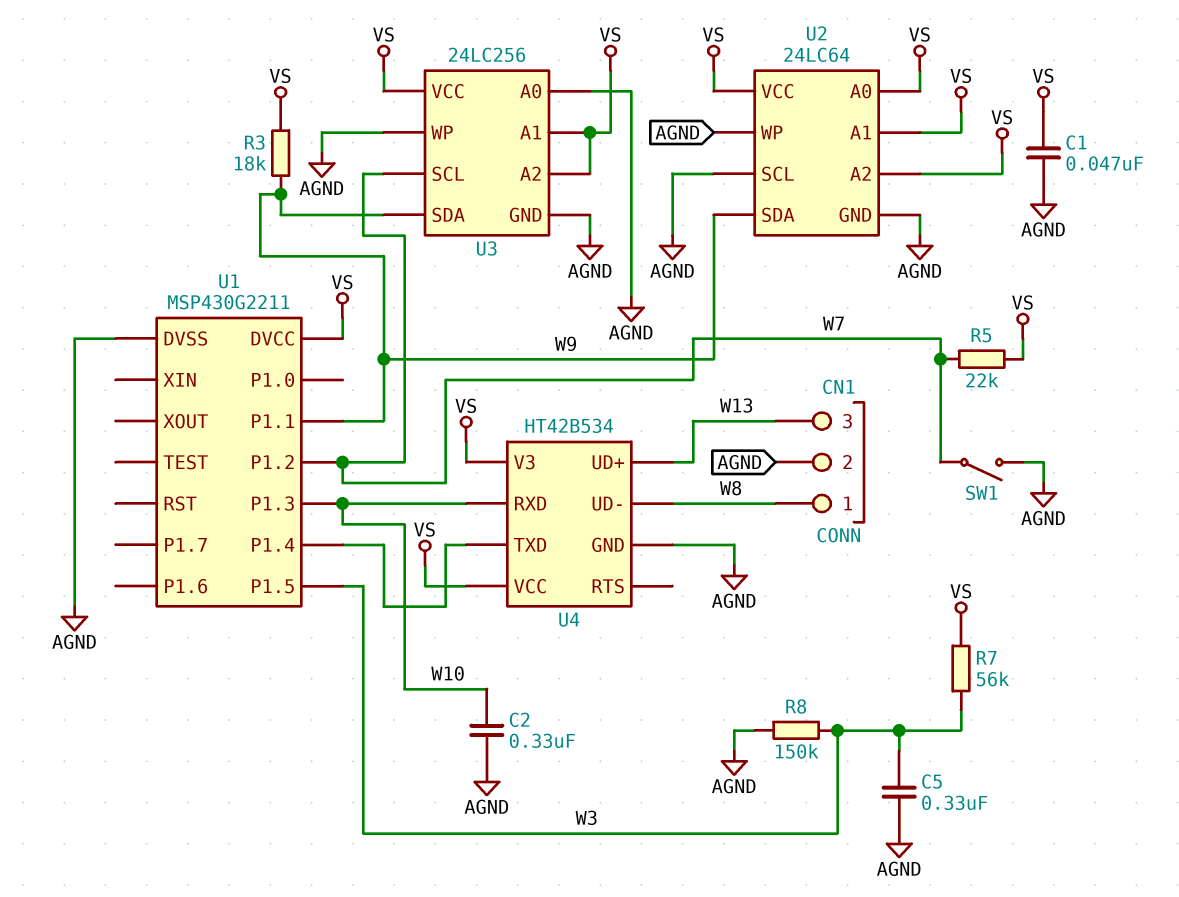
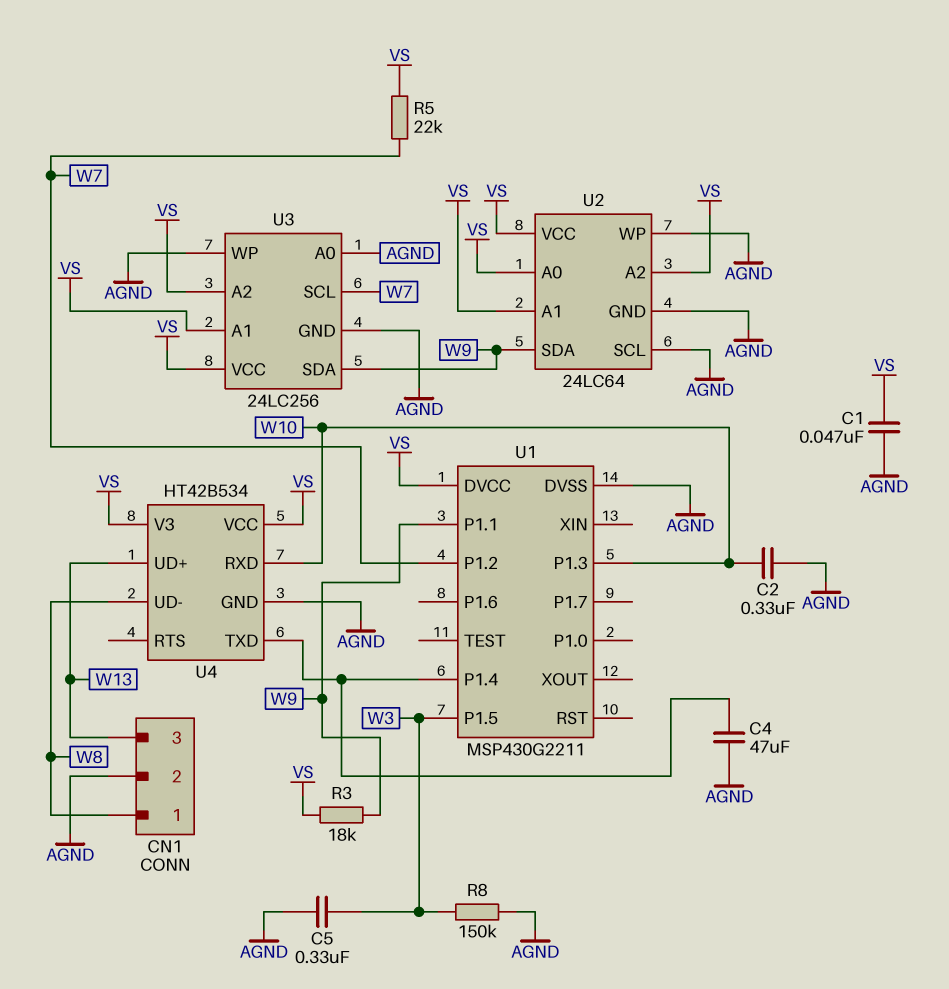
C4: none -> 47uF (AGND, U1/P1.4)
R7: 56k (VS, W3) -> none
SW1: switch (AGND, W7) -> none

